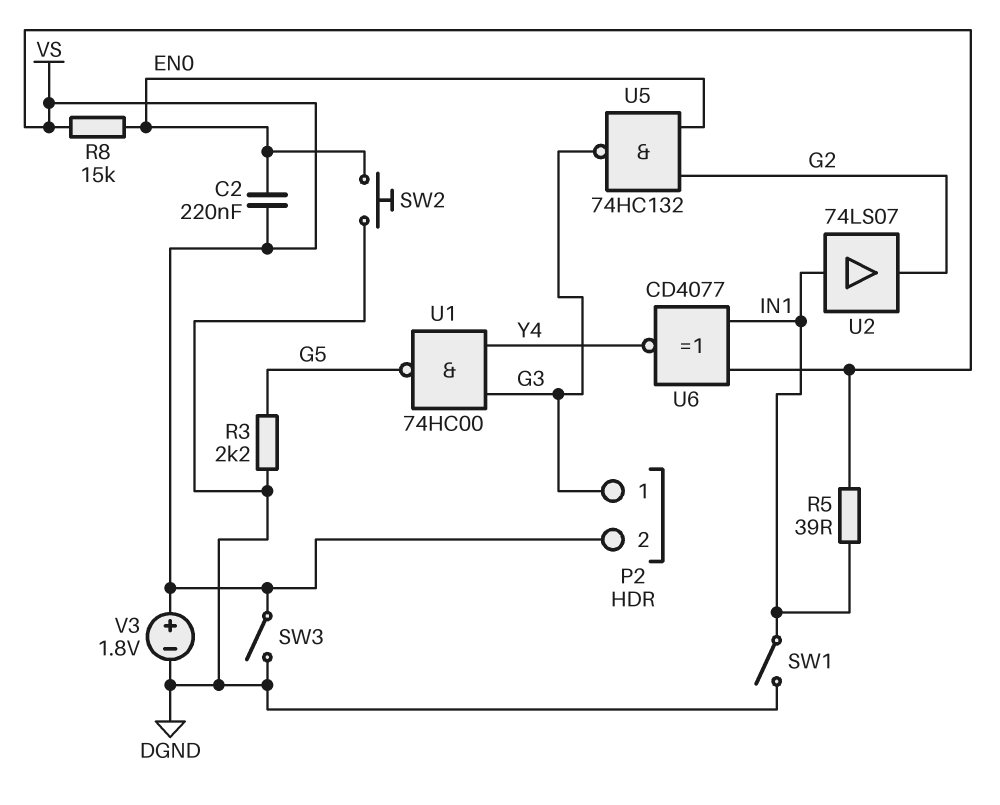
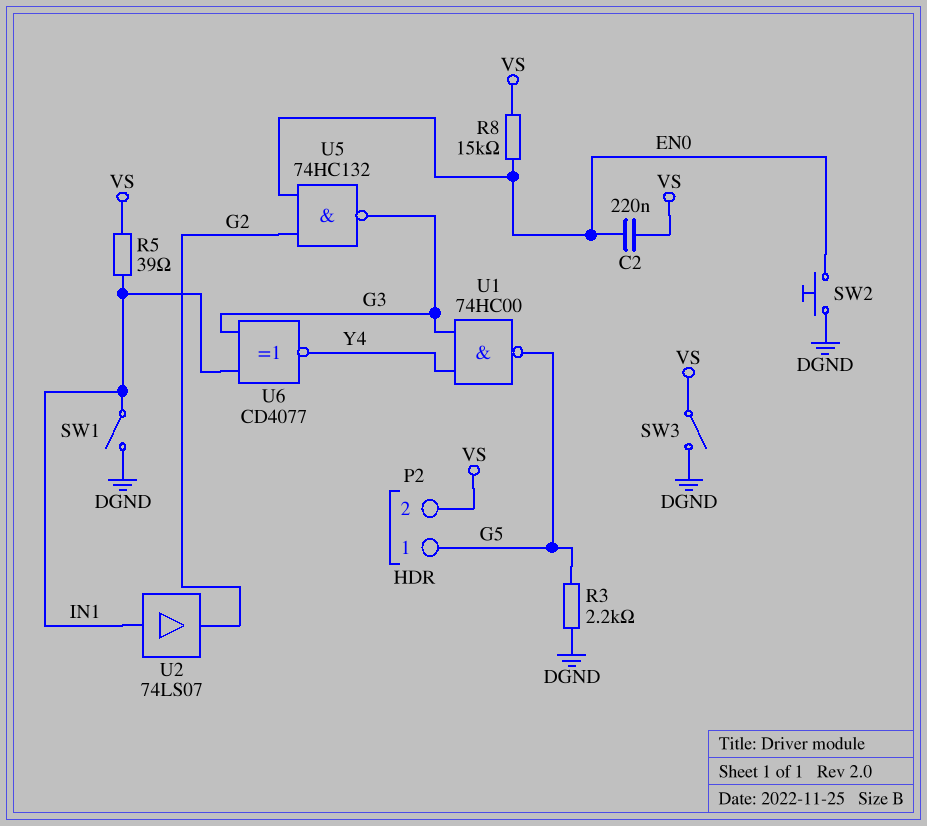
P2 pin 1: G3 -> G5
U6: XNOR CD4077 (in IN1, in VS, out Y4) -> XNOR CD4077 (in G3, in IN1, out Y4)
V3: 1.8V (plus VS, minus DGND) -> none

